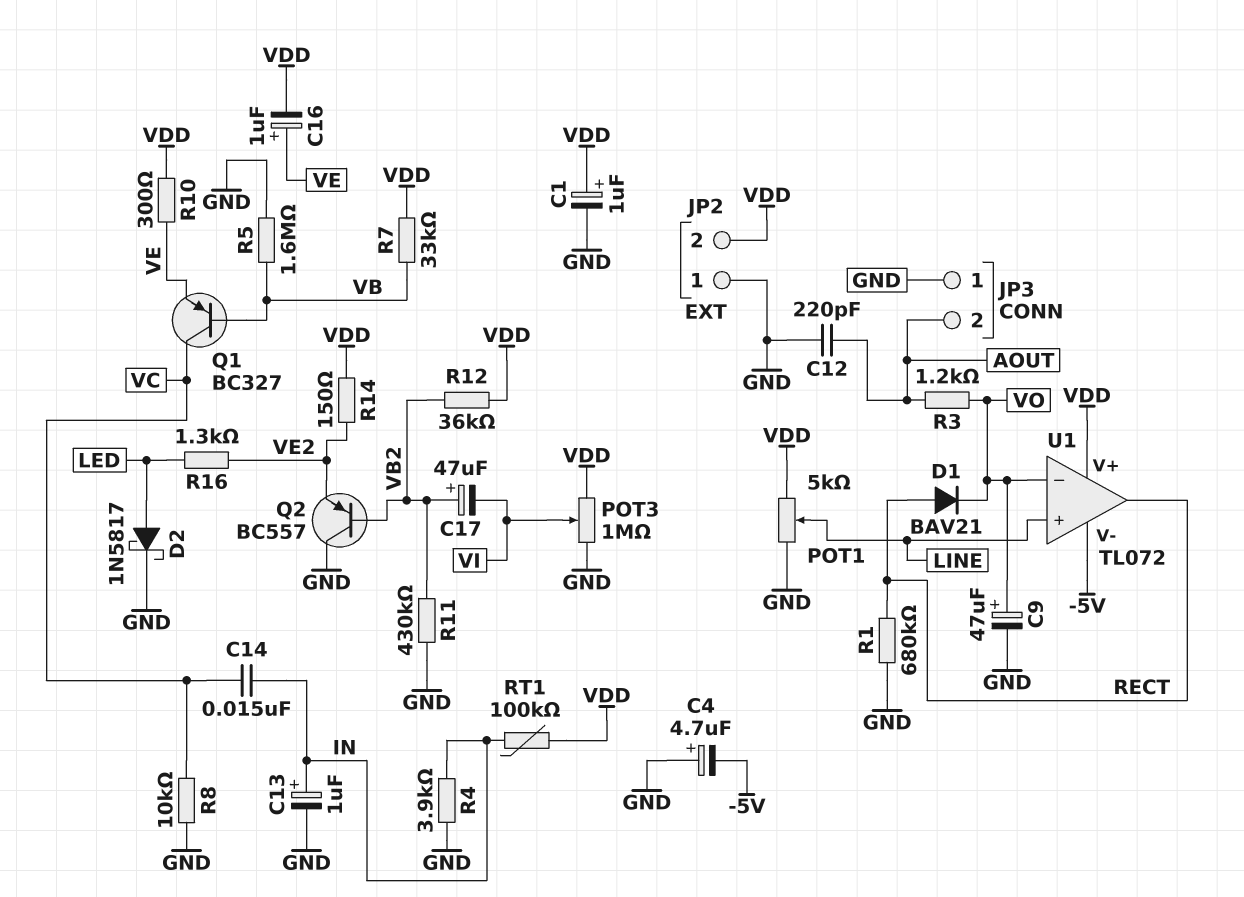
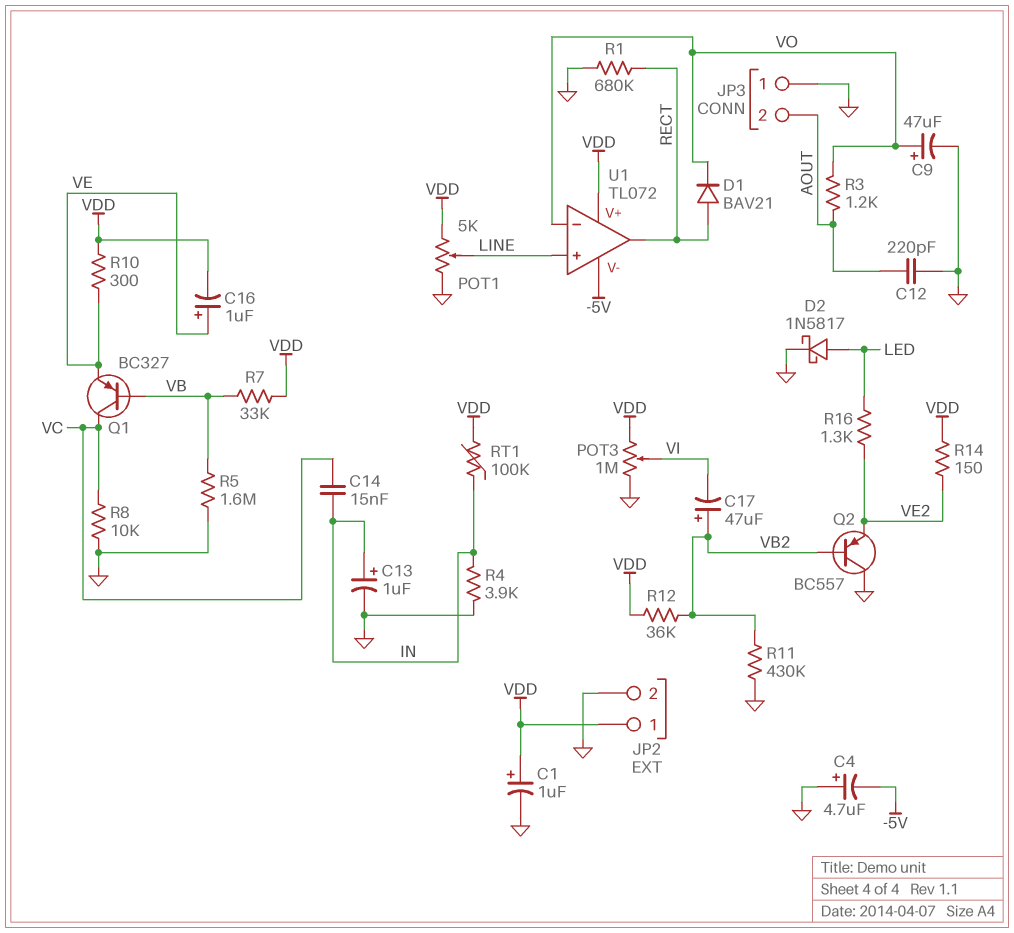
JP2 pin 1: GND -> VDD
JP2 pin 2: VDD -> GND

